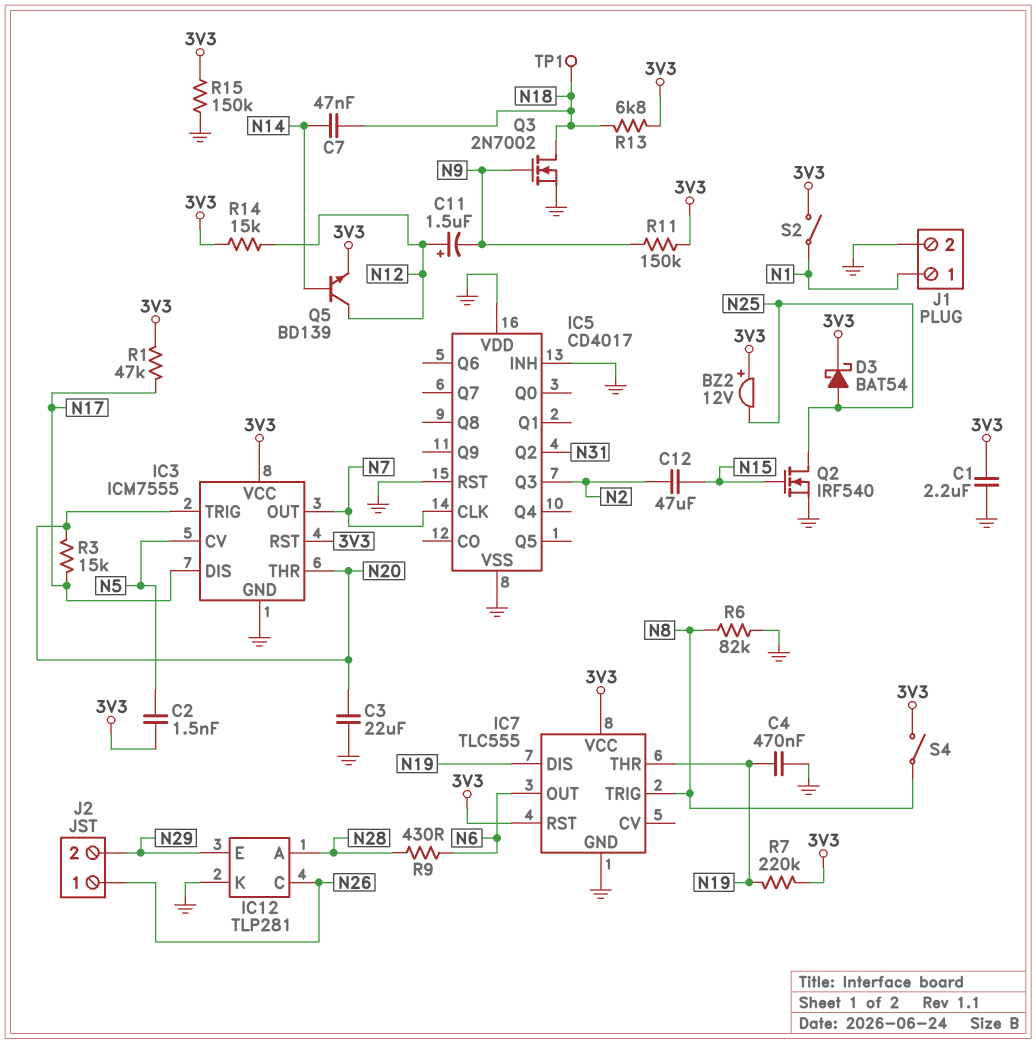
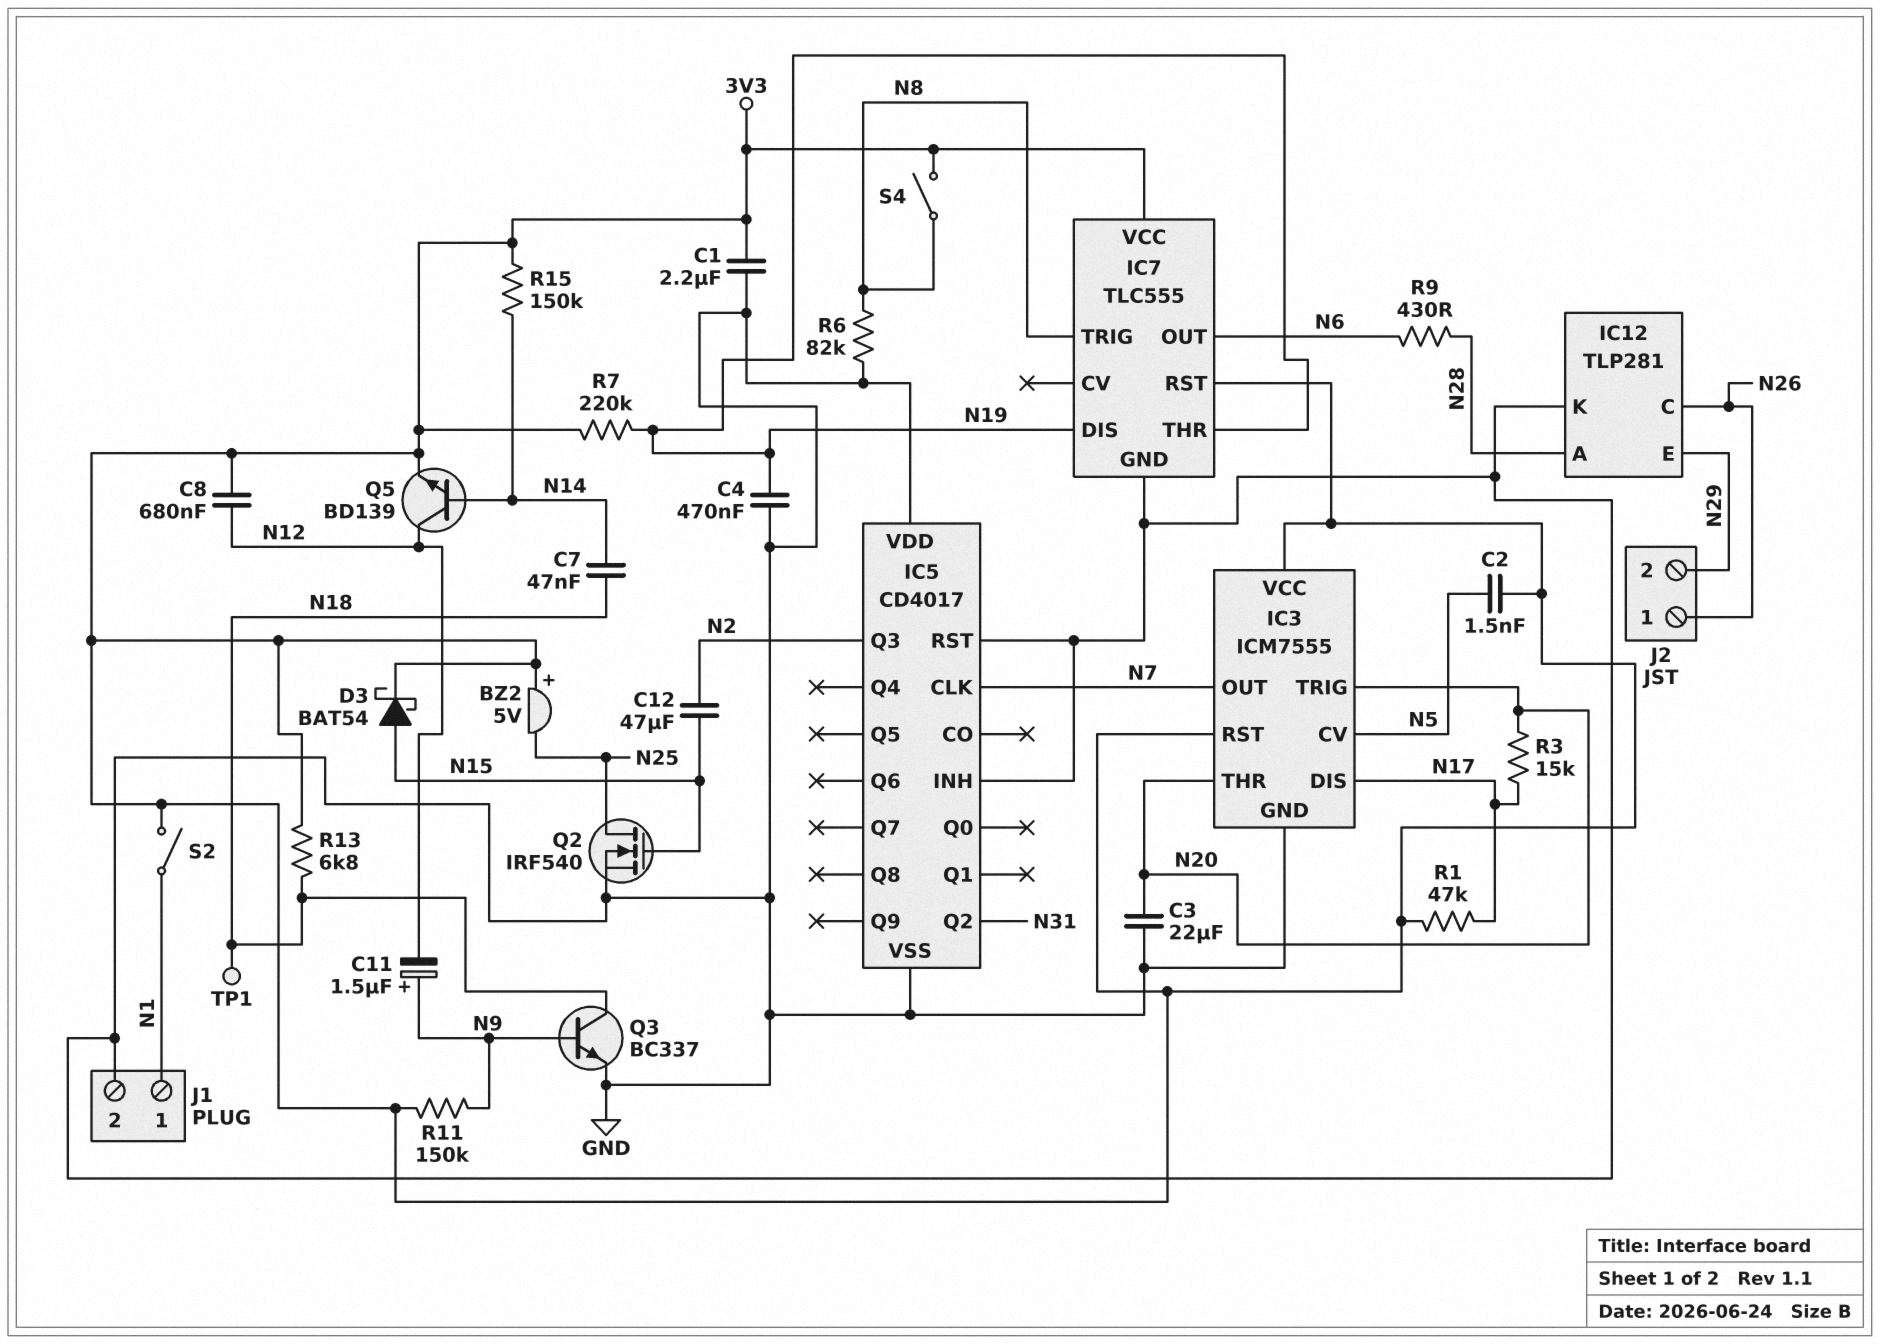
BZ2: buzzer 12V (plus 3V3, minus N25) -> buzzer 5V (plus 3V3, minus N25)
C8: none -> 680nF (3V3, N12)
C11: 1.5uF (plus N12, minus N9) -> 1.5uF (plus N9, minus N12)
D3: schottky BAT54 (A N25, K 3V3) -> schottky BAT54 (A N15, K 3V3)
Q3: NMOS 2N7002 (G N9, D N18, S GND) -> NPN BC337 (B N9, C N18, E GND)
R14: 15k (3V3, N12) -> none
R15: 150k (3V3, GND) -> 150k (3V3, N14)

